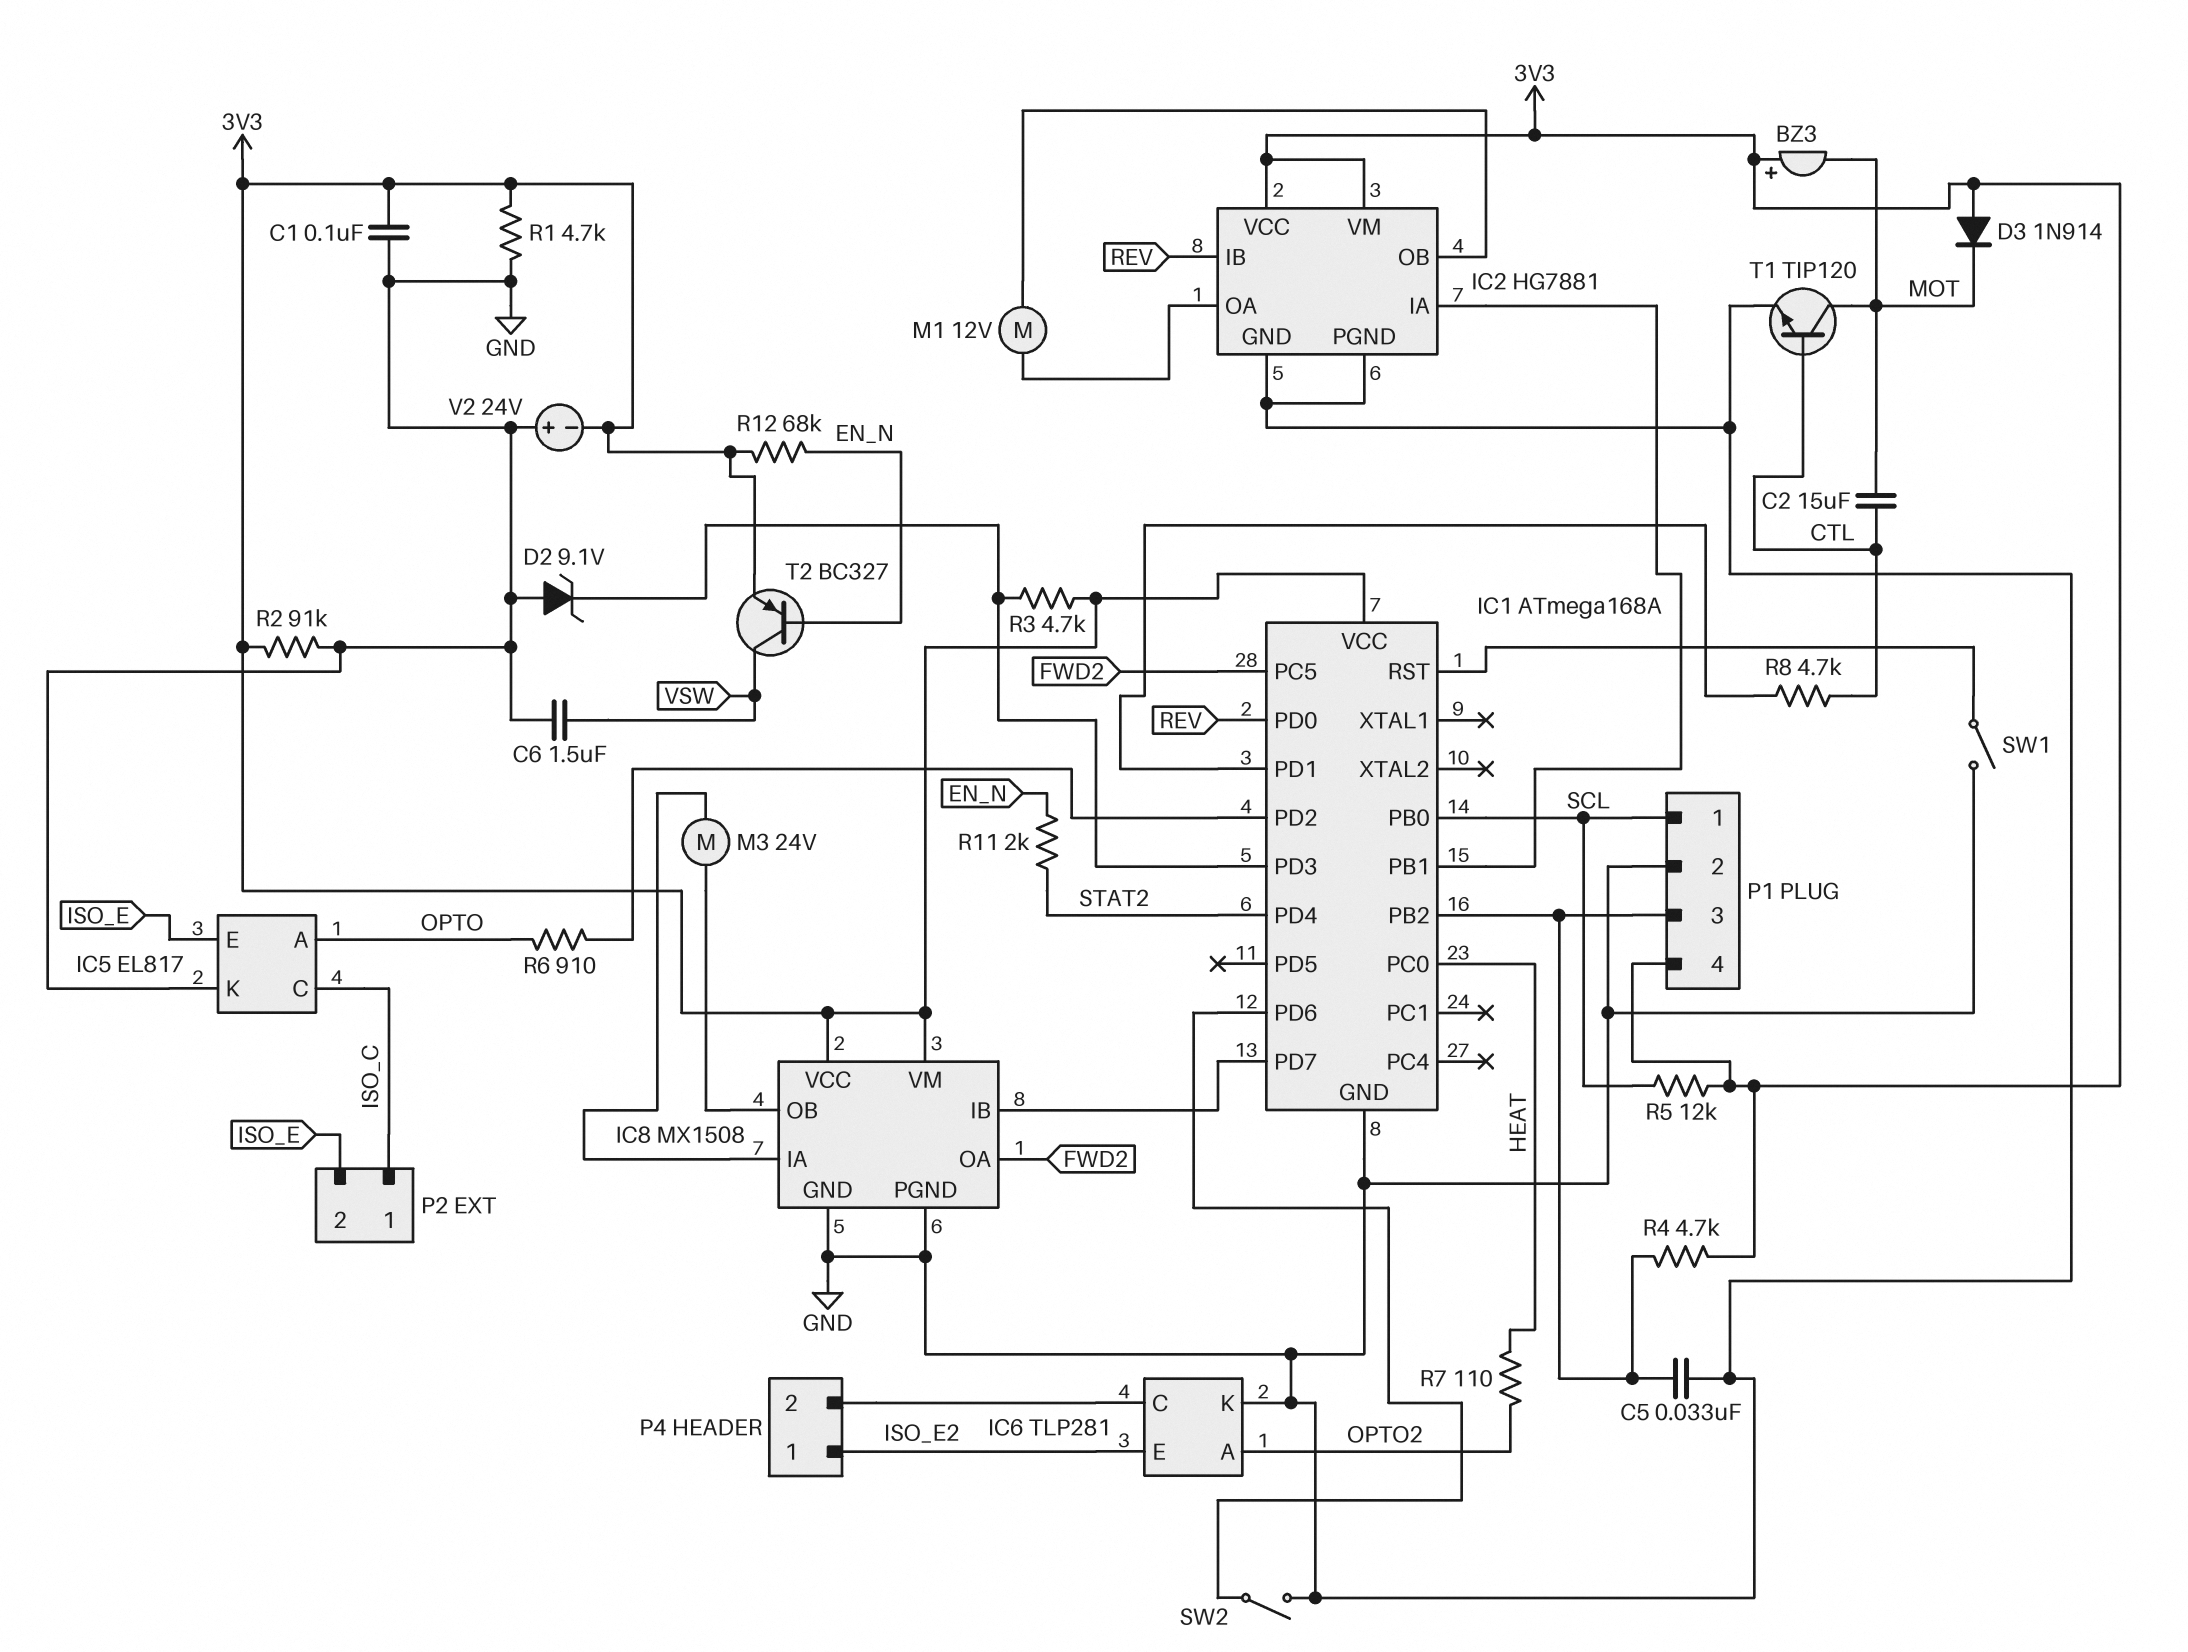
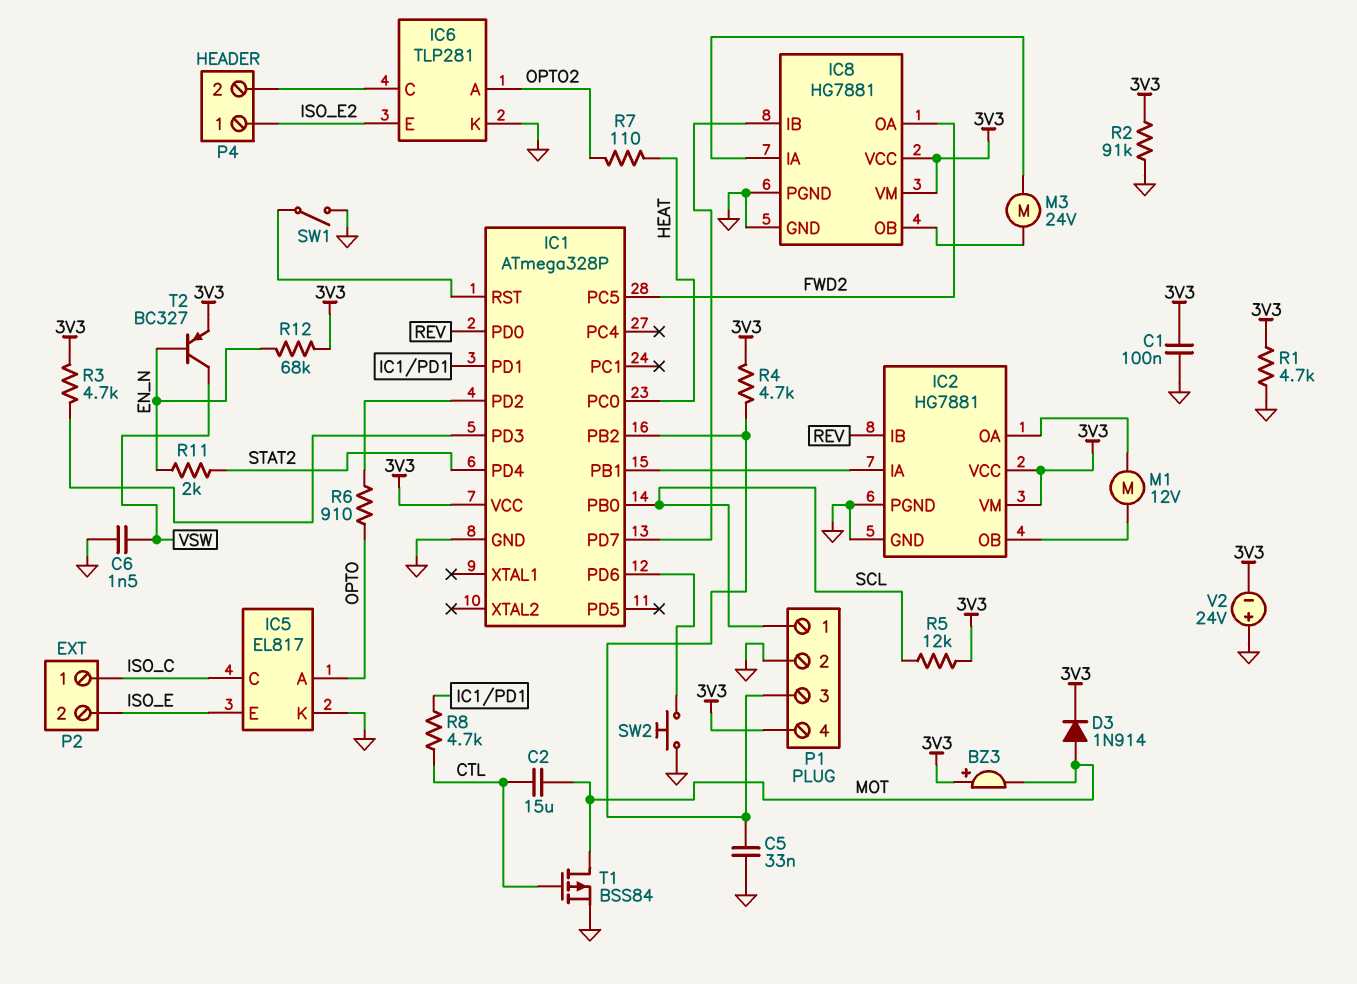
C6: 1.5uF (GND, VSW) -> 1.5nF (GND, VSW)
D2: zener 9.1V (A GND, K IC1/PD3) -> none
D3: diode 1N914 (A 3V3, K MOT) -> diode 1N914 (A MOT, K 3V3)
IC1: ATmega168A -> ATmega328P
IC8: MX1508 -> HG7881
SW2: switch (GND, IC1/PD6) -> button (GND, IC1/PD6)
T1: NPN TIP120 (B CTL, C MOT, E GND) -> PMOS BSS84 (G CTL, D MOT, S GND)

